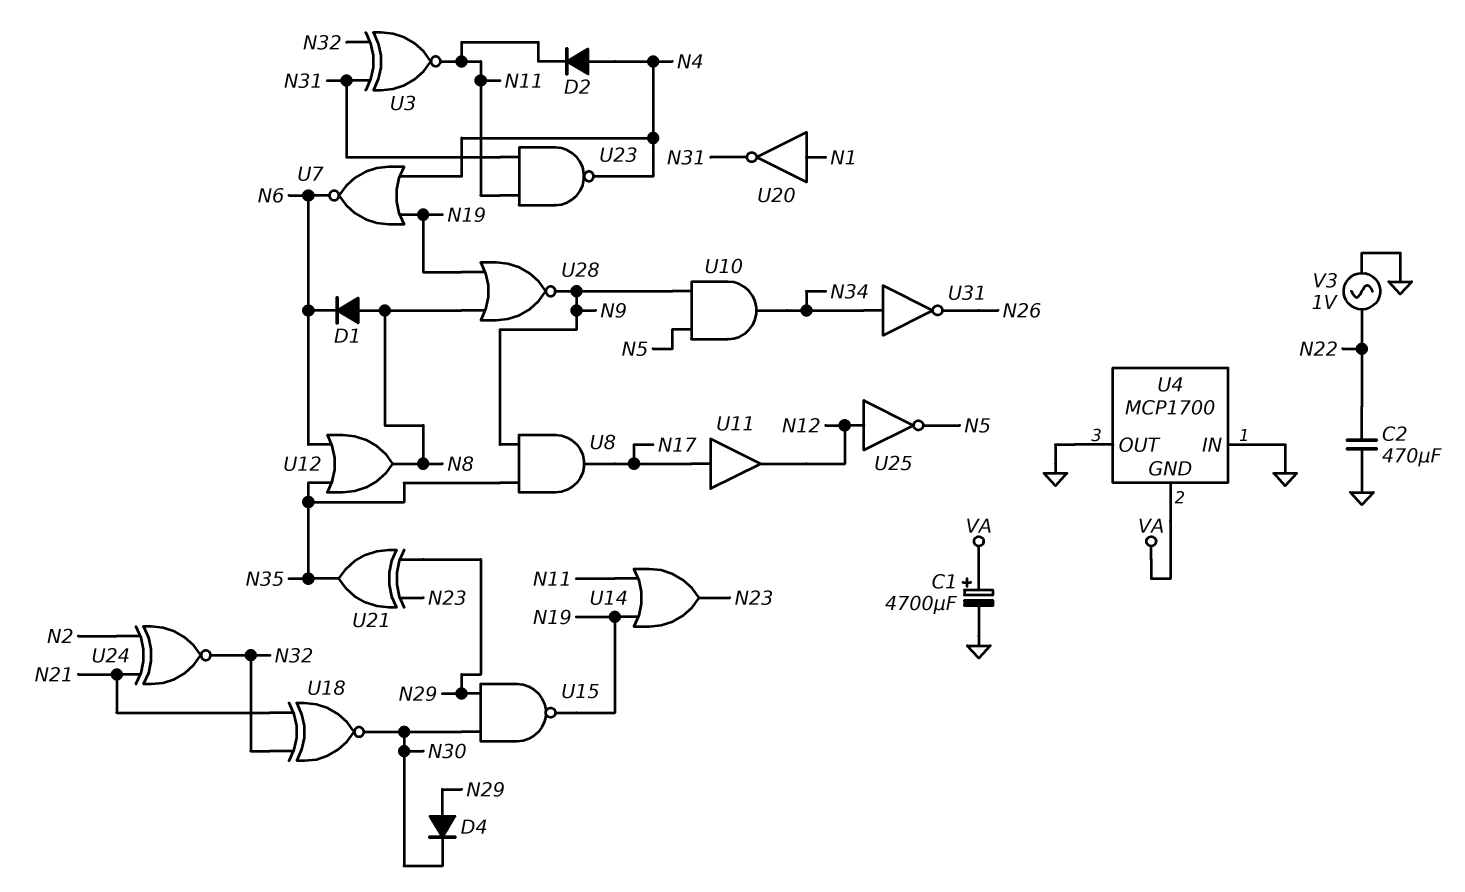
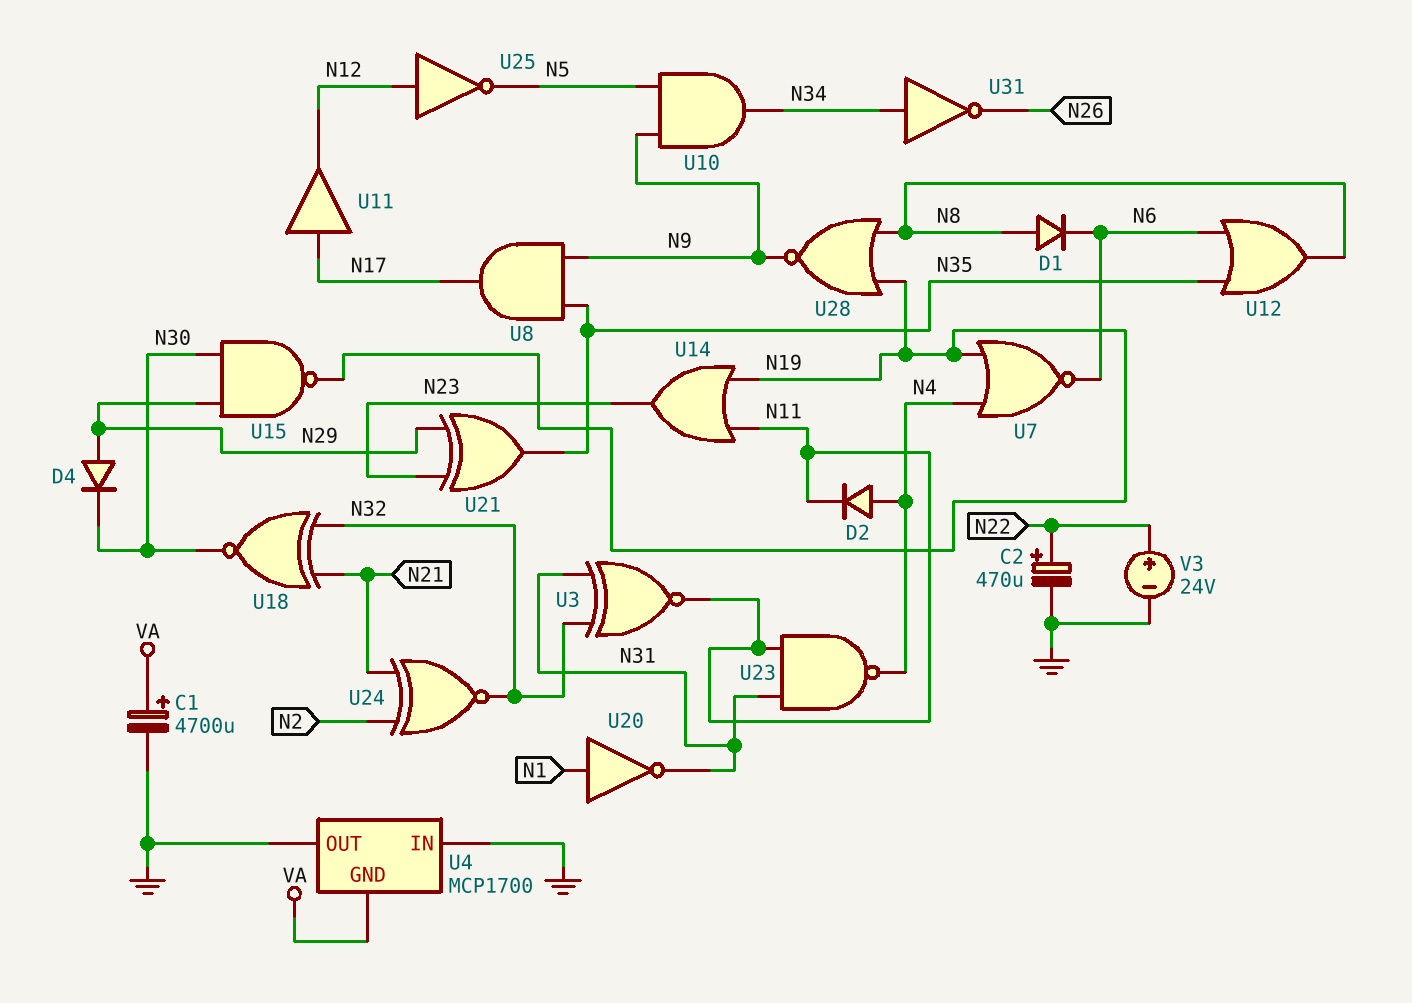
C2: 470uF (GND, N22) -> 470uF (plus N22, minus GND)
V3: AC 1V (GND, N22) -> 24V (plus N22, minus GND)

